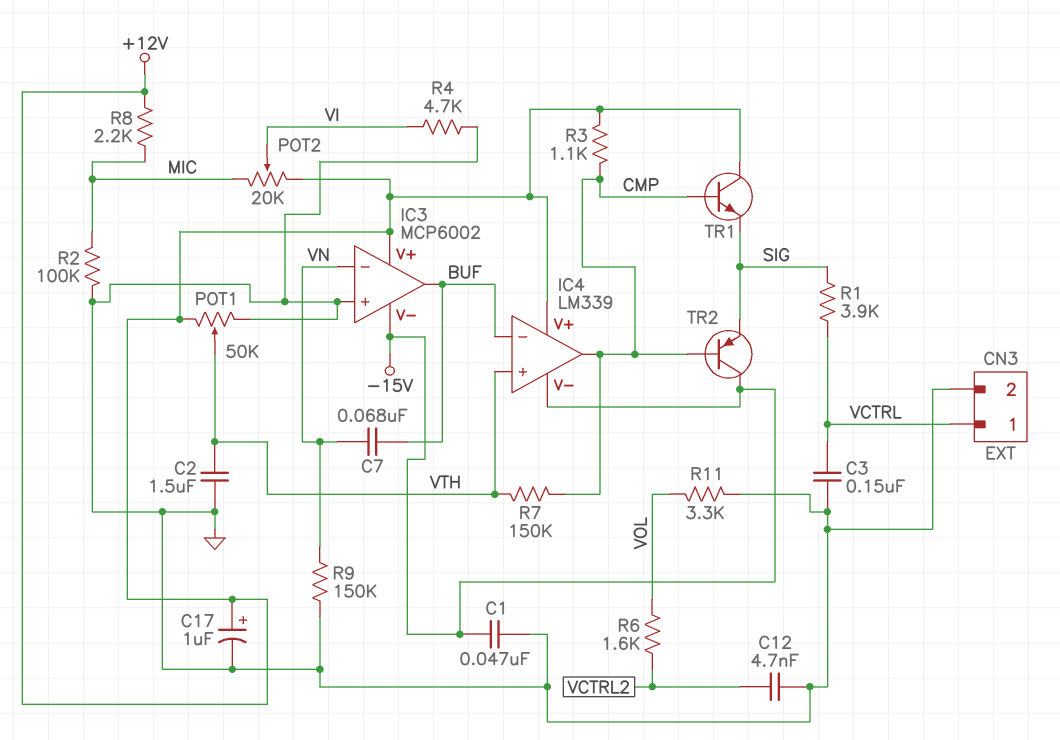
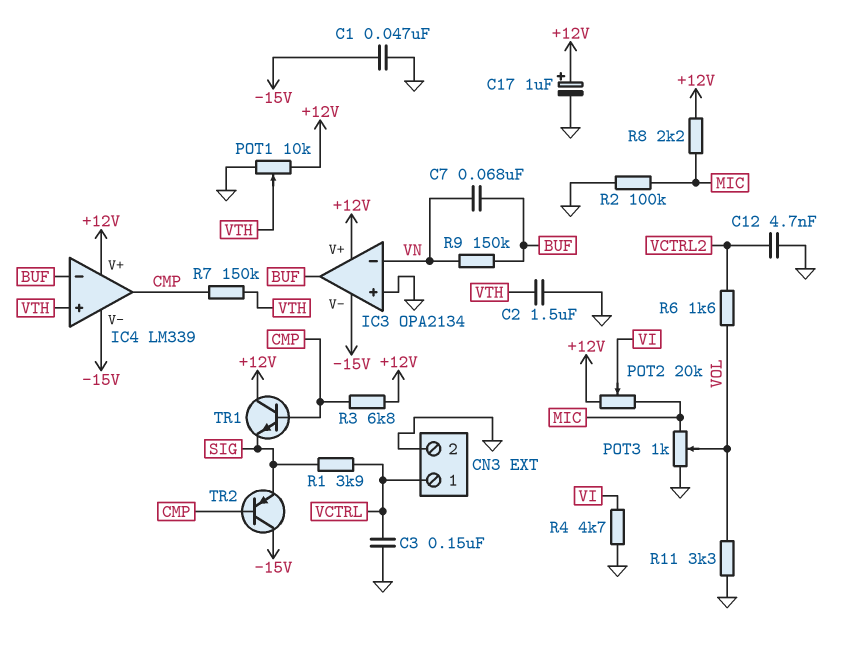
IC3: MCP6002 -> OPA2134
POT1: 50k (+12V, GND, wiper VTH) -> 10k (+12V, GND, wiper VTH)
POT3: none -> 1k (GND, MIC, wiper VOL)
R3: 1.1k (+12V, CMP) -> 6.8k (+12V, CMP)
R9: 150k (GND, VN) -> 150k (BUF, VN)

